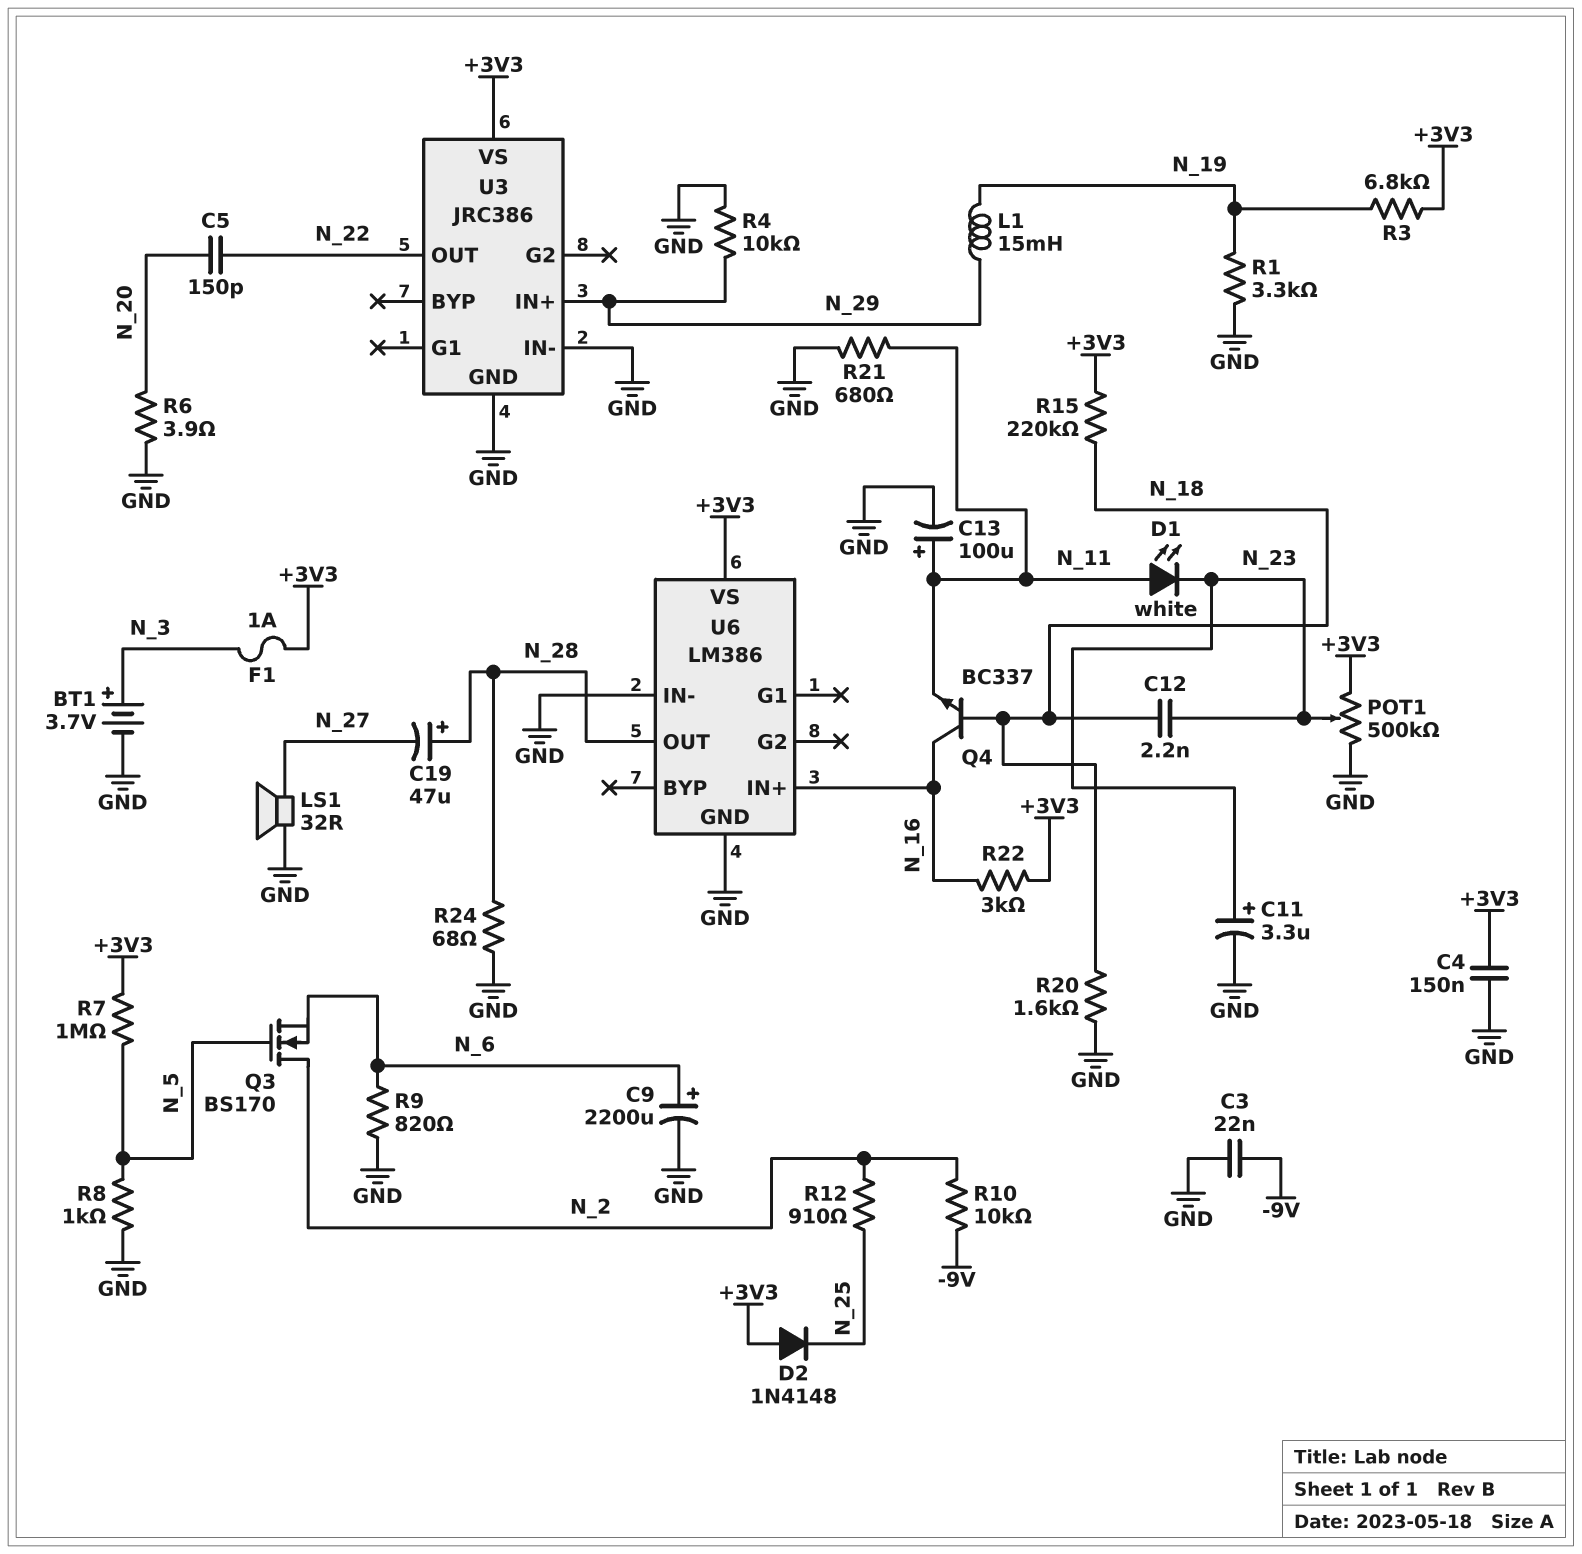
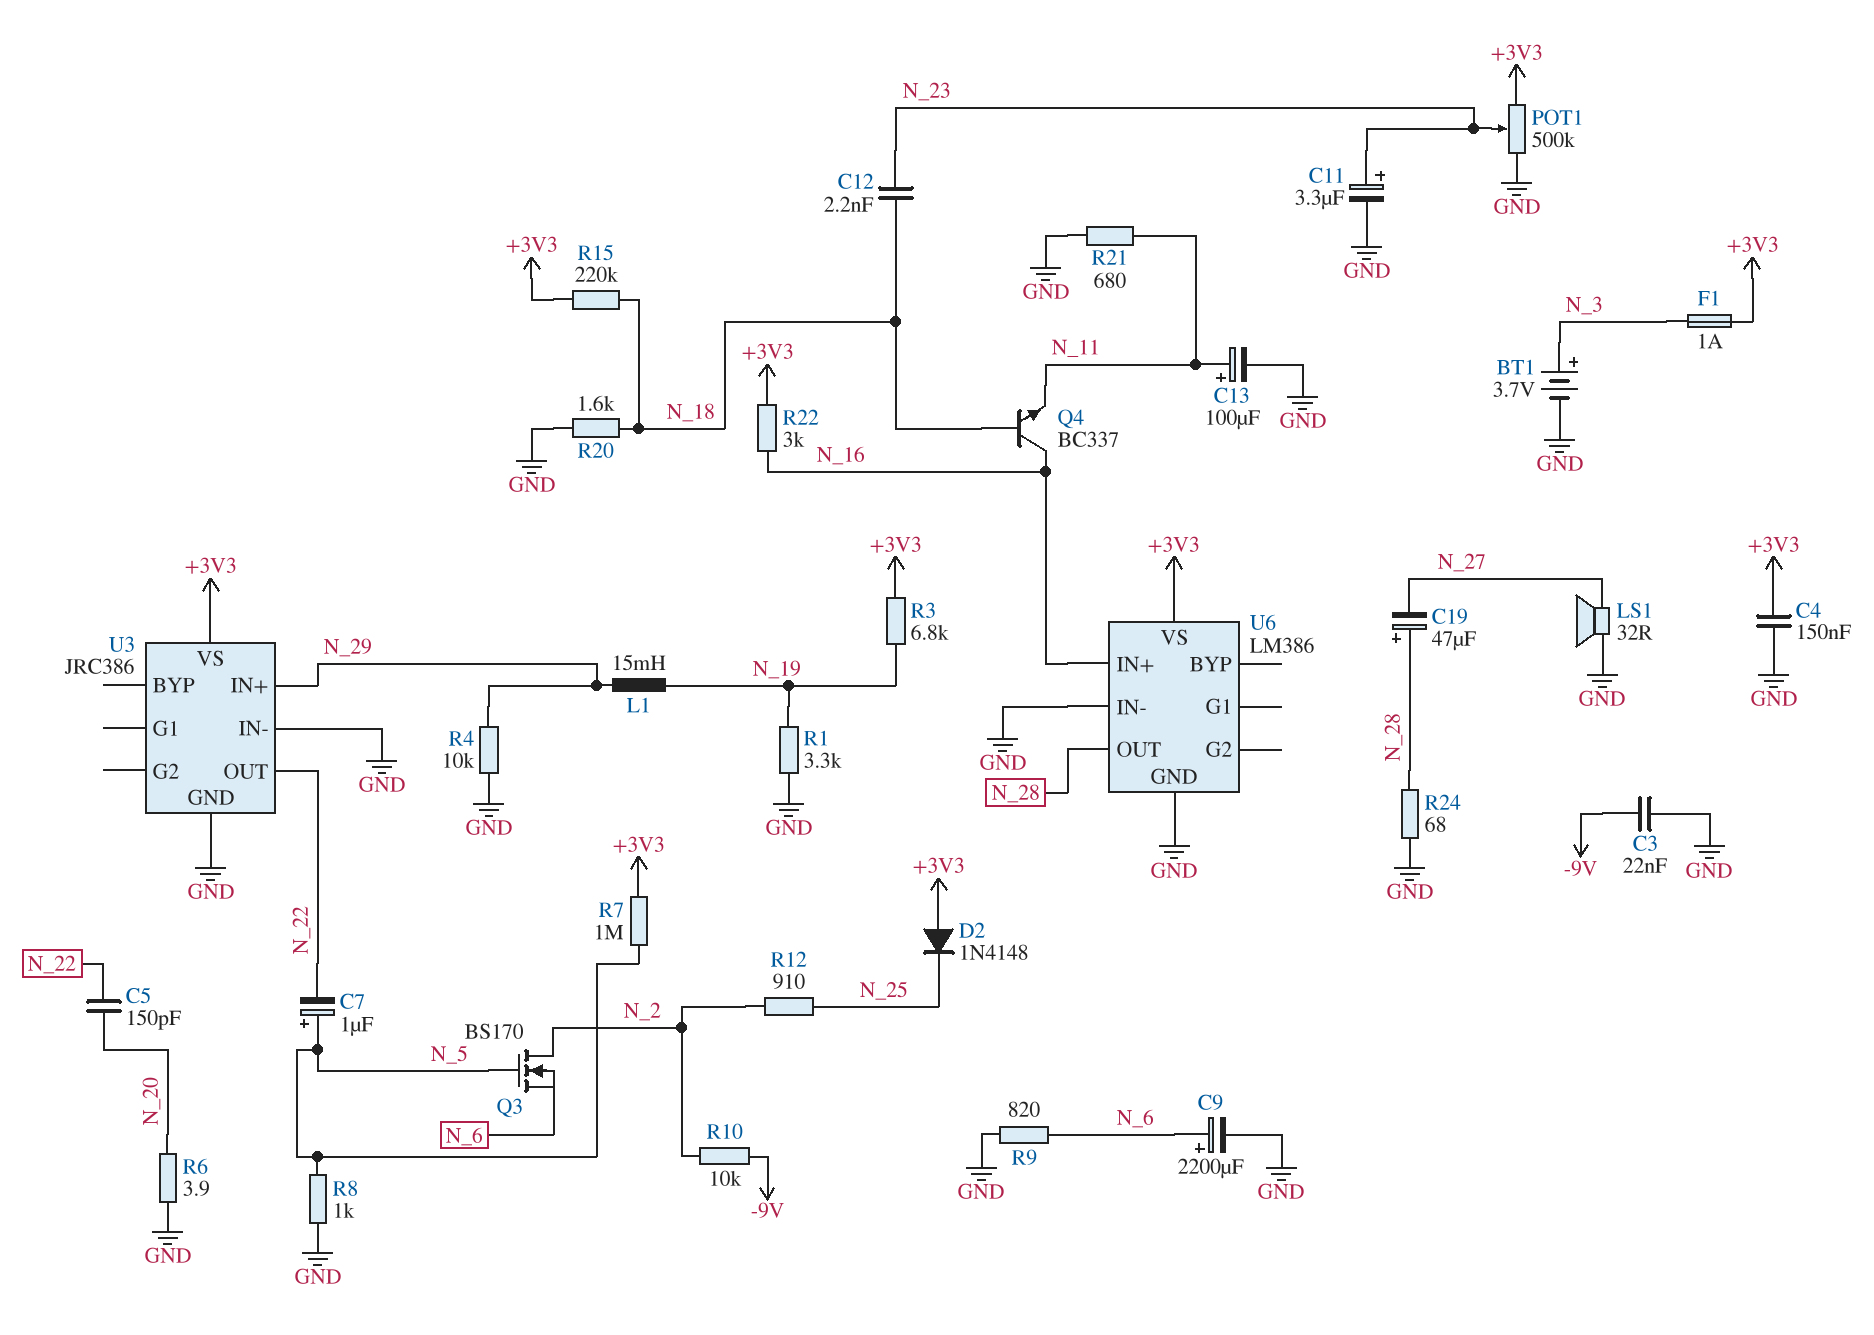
C7: none -> 1uF (plus N_5, minus N_22)
D1: LED white (A N_11, K N_23) -> none

